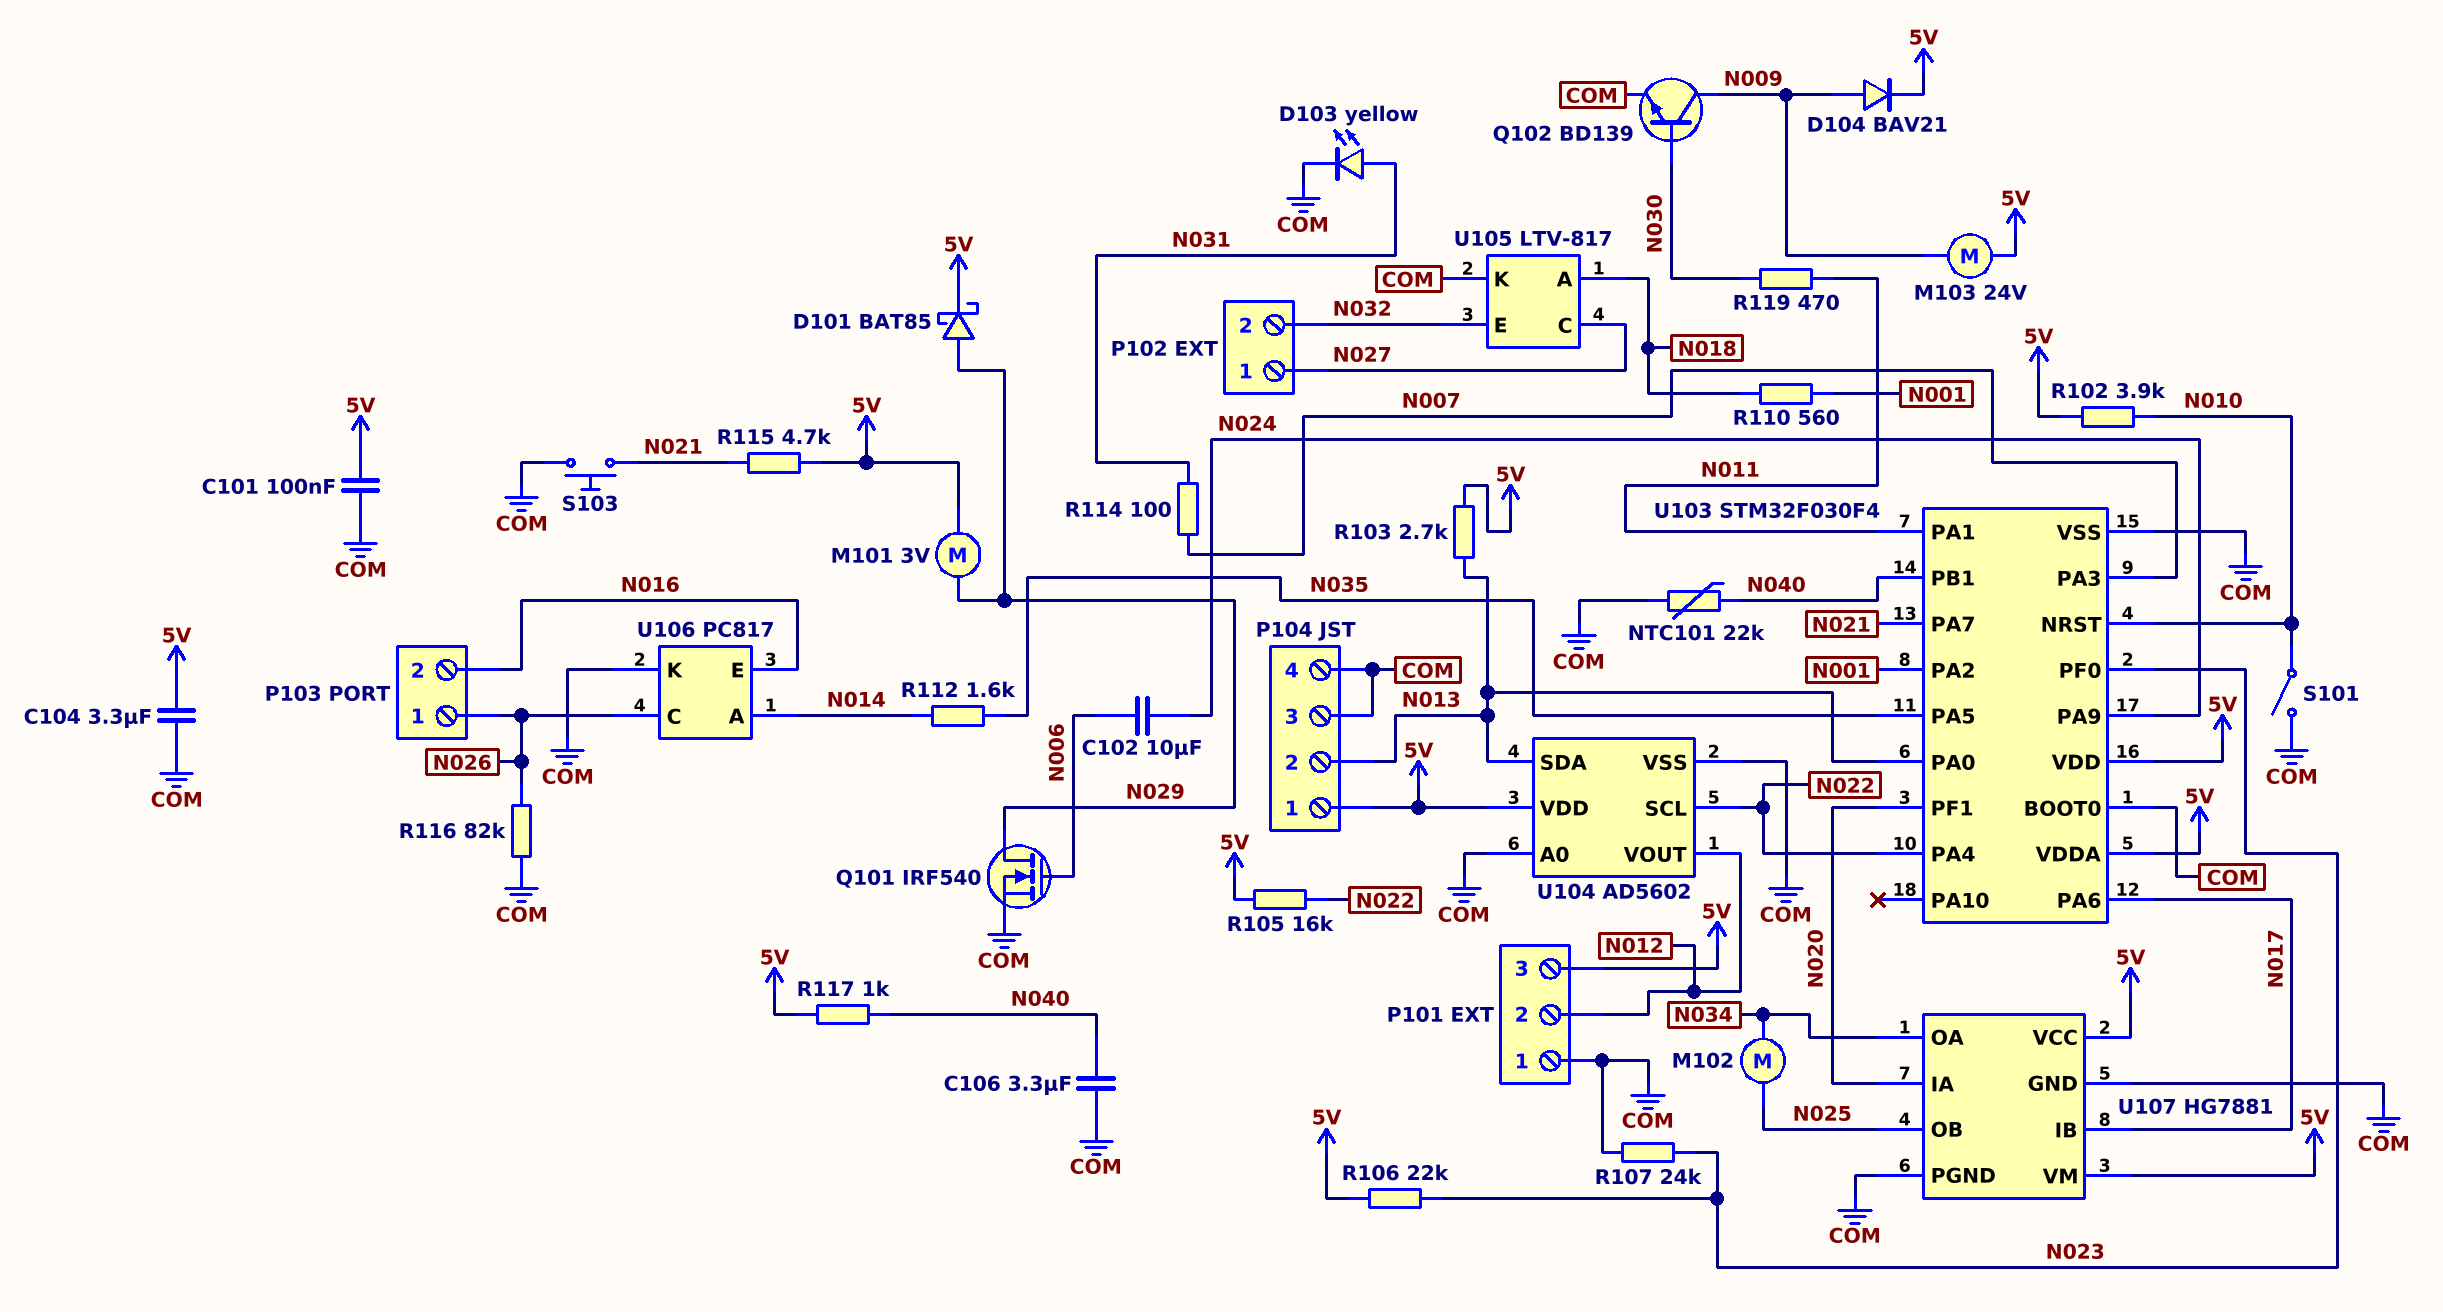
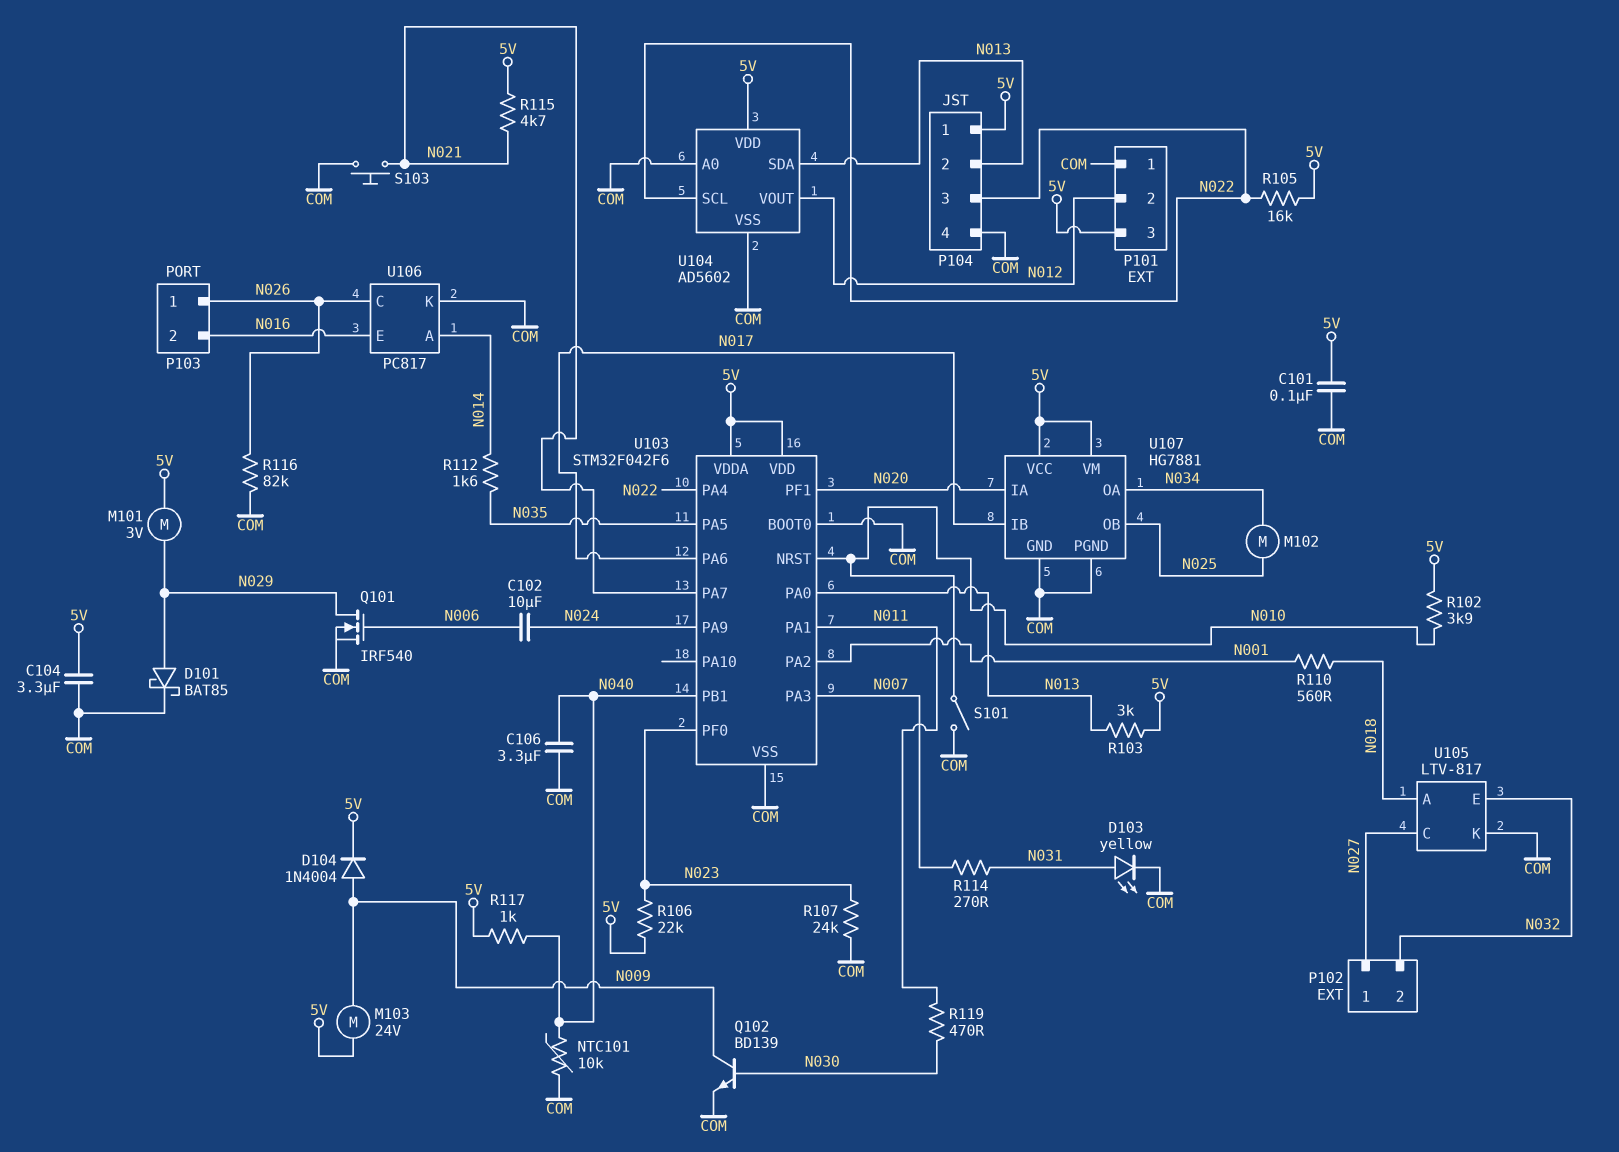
D101: schottky BAT85 (A N029, K 5V) -> schottky BAT85 (A N029, K COM)
D104: diode BAV21 (A N009, K 5V) -> diode 1N4004 (A N009, K 5V)
NTC101: 22k (COM, N040) -> 10k (COM, N040)
P104 pin 3: COM -> N022
R103: 2.7k (5V, N013) -> 3k (5V, N013)
R114: 100 (N007, N031) -> 270 (N007, N031)
U103: STM32F030F4 -> STM32F042F6

